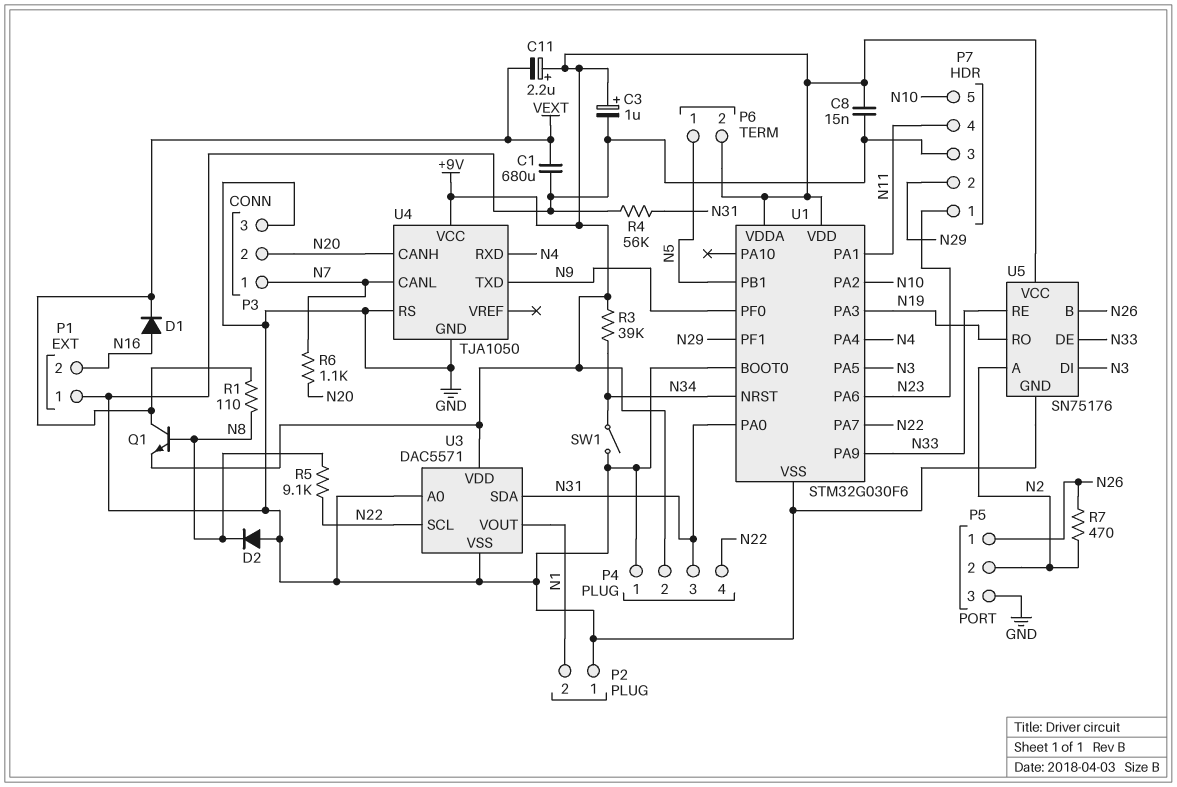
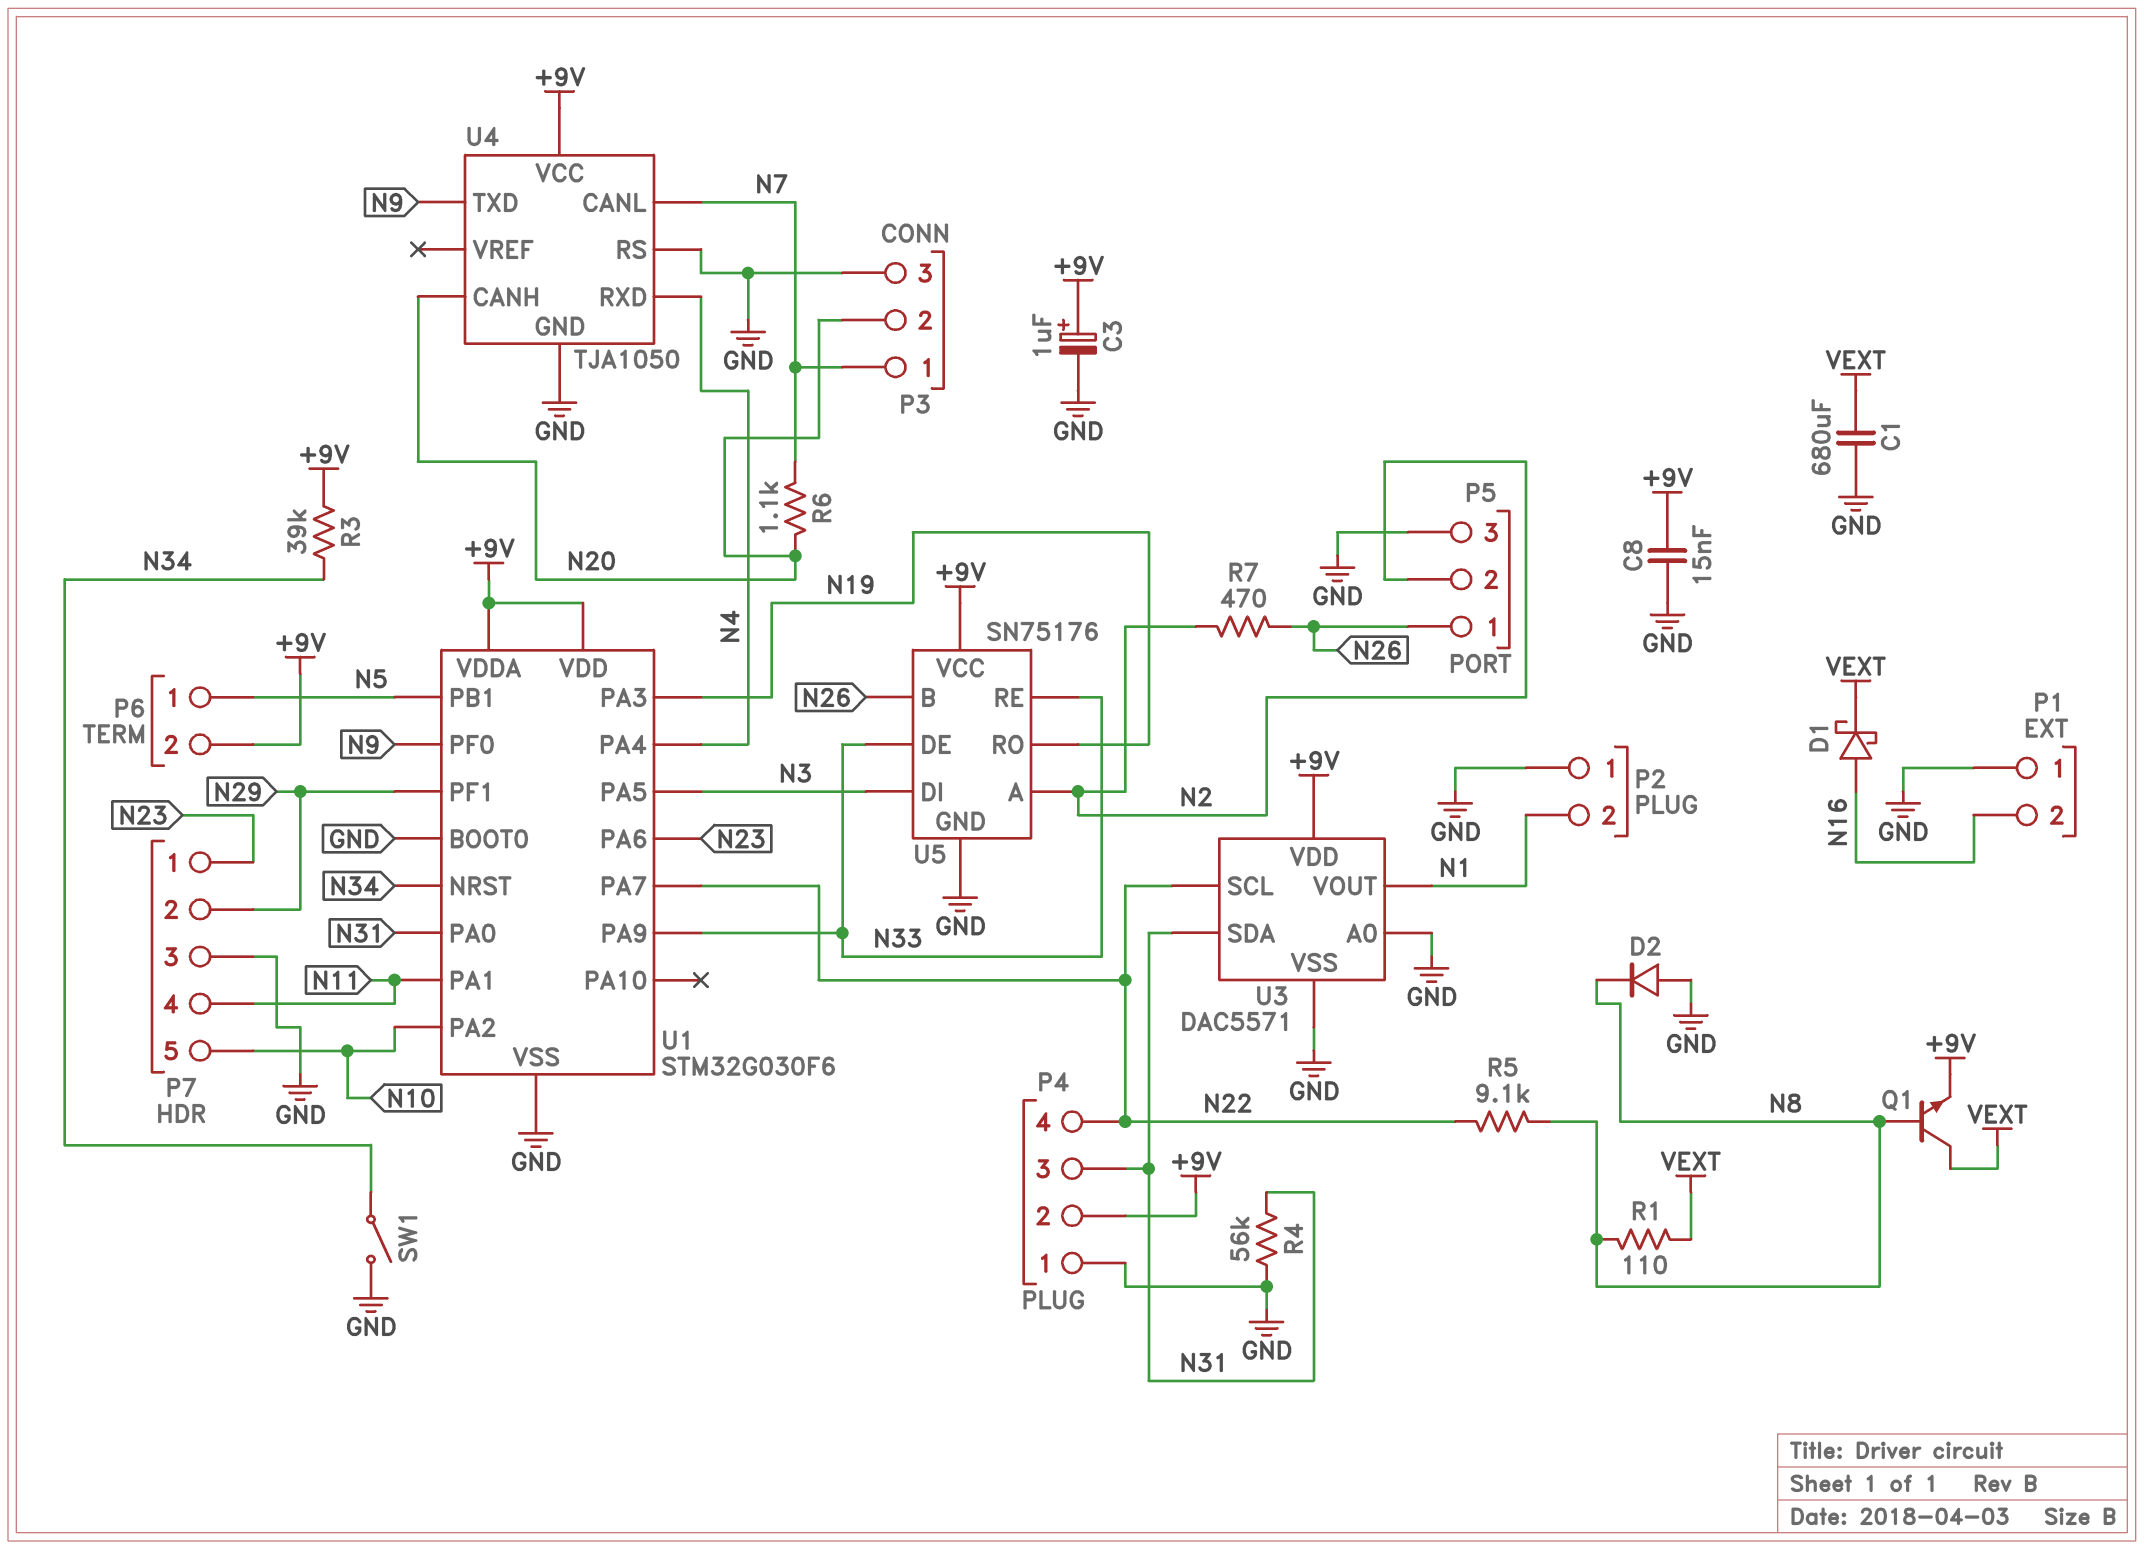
C11: 2.2uF (plus +9V, minus VEXT) -> none
D1: diode (A N16, K VEXT) -> schottky (A N16, K VEXT)

